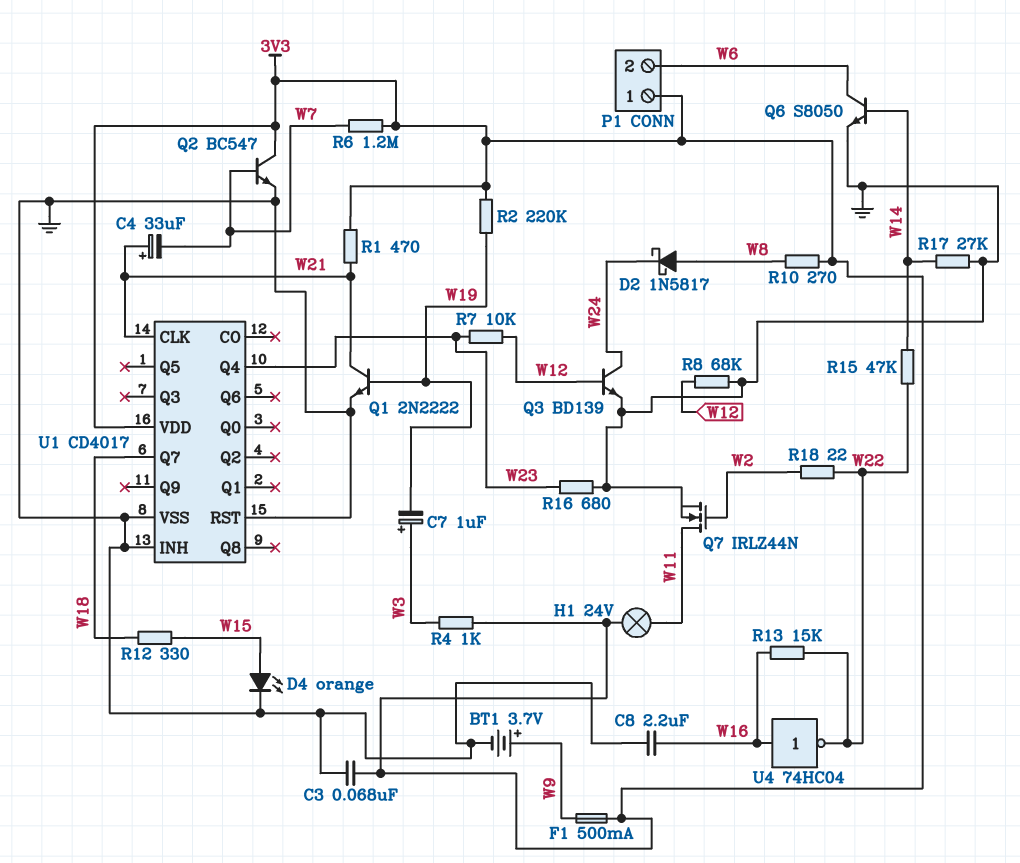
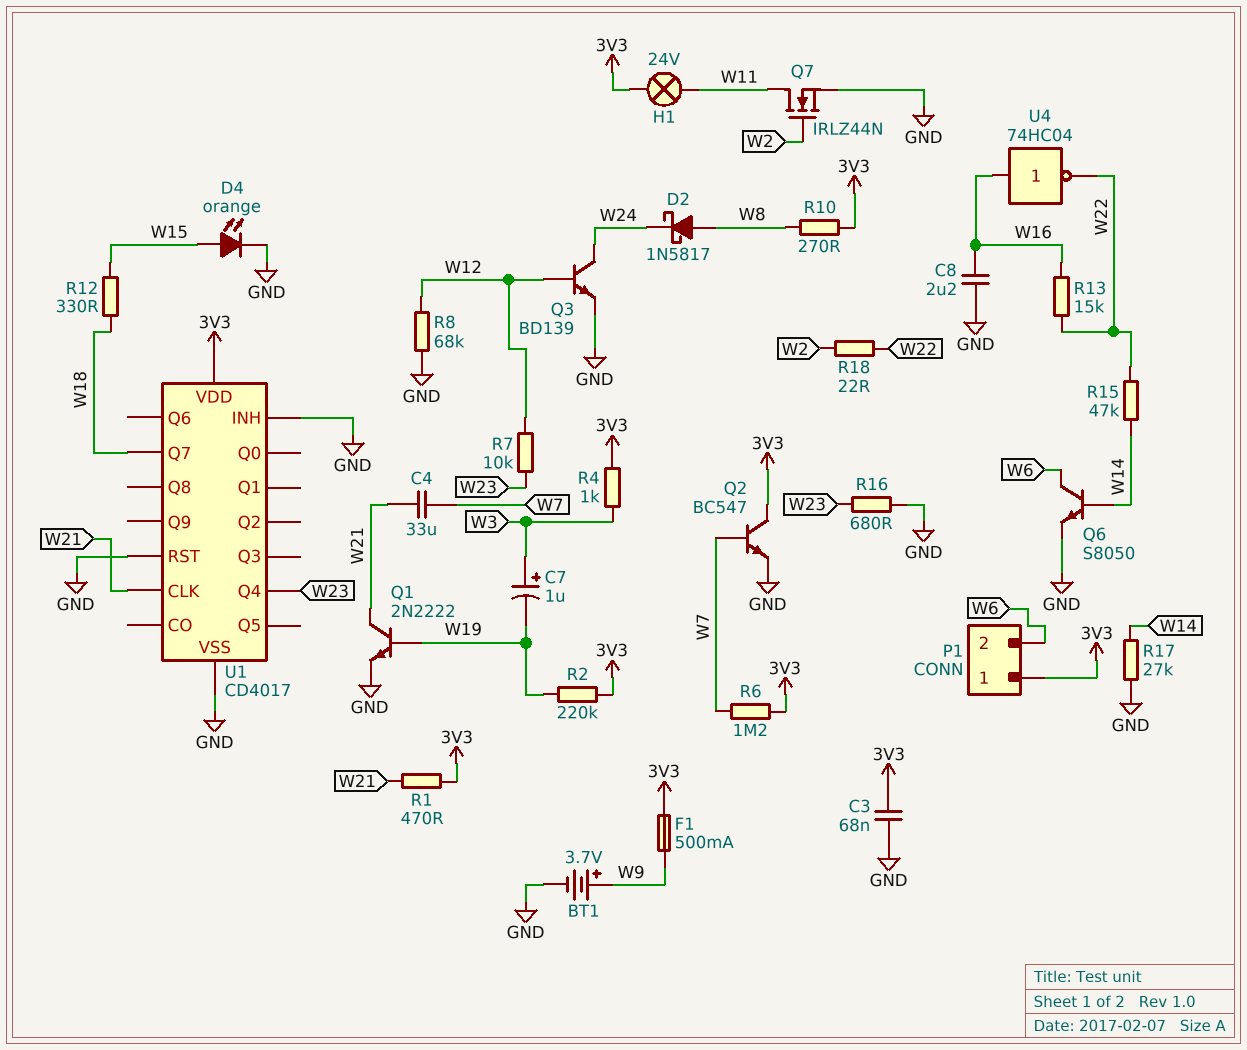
C4: 33uF (plus W21, minus W7) -> 33uF (W7, W21)

